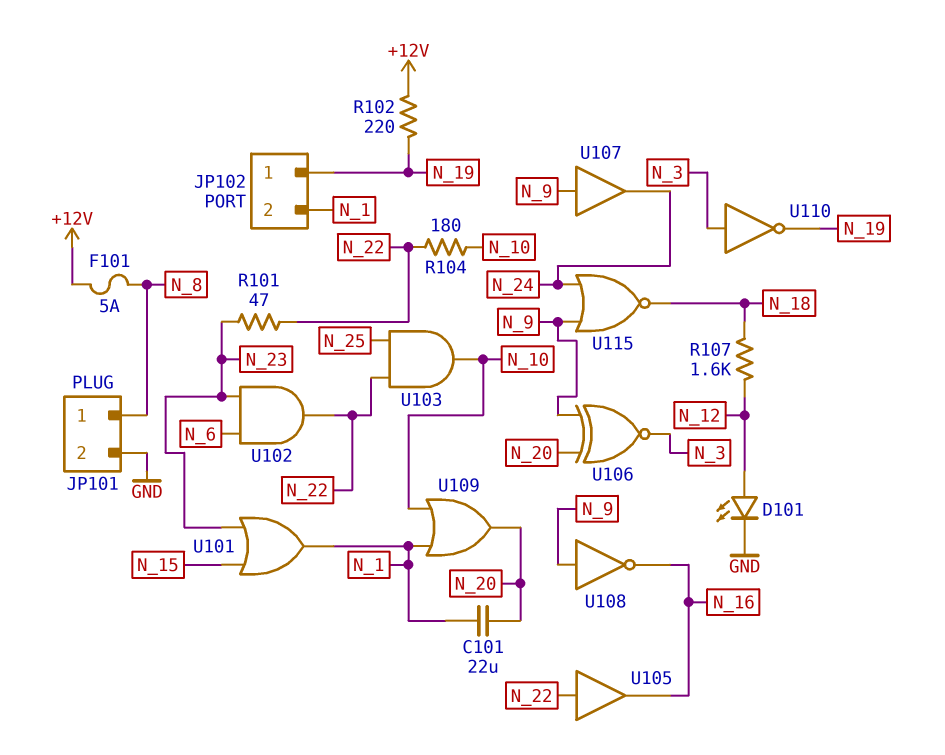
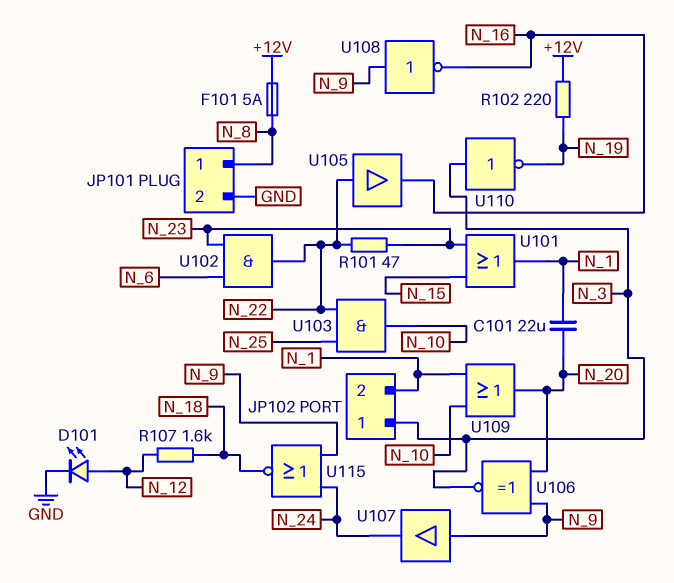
JP102 pin 1: N_19 -> N_3
R104: 180 (N_10, N_22) -> none

